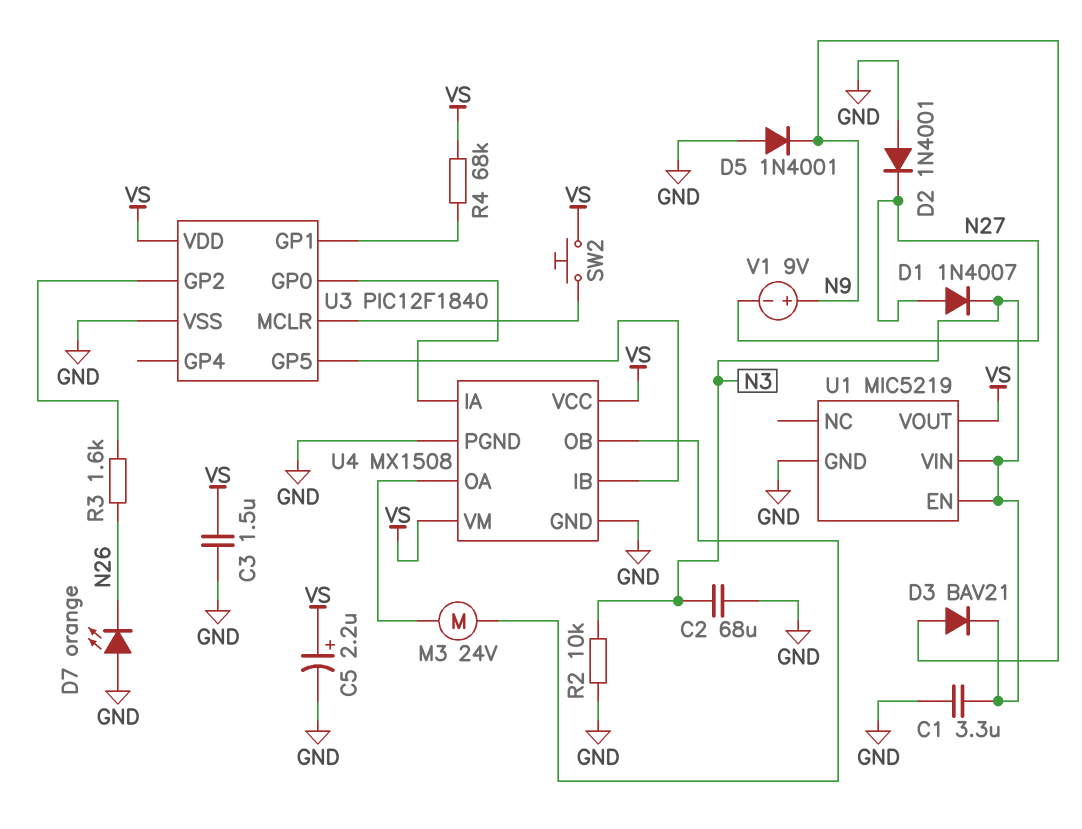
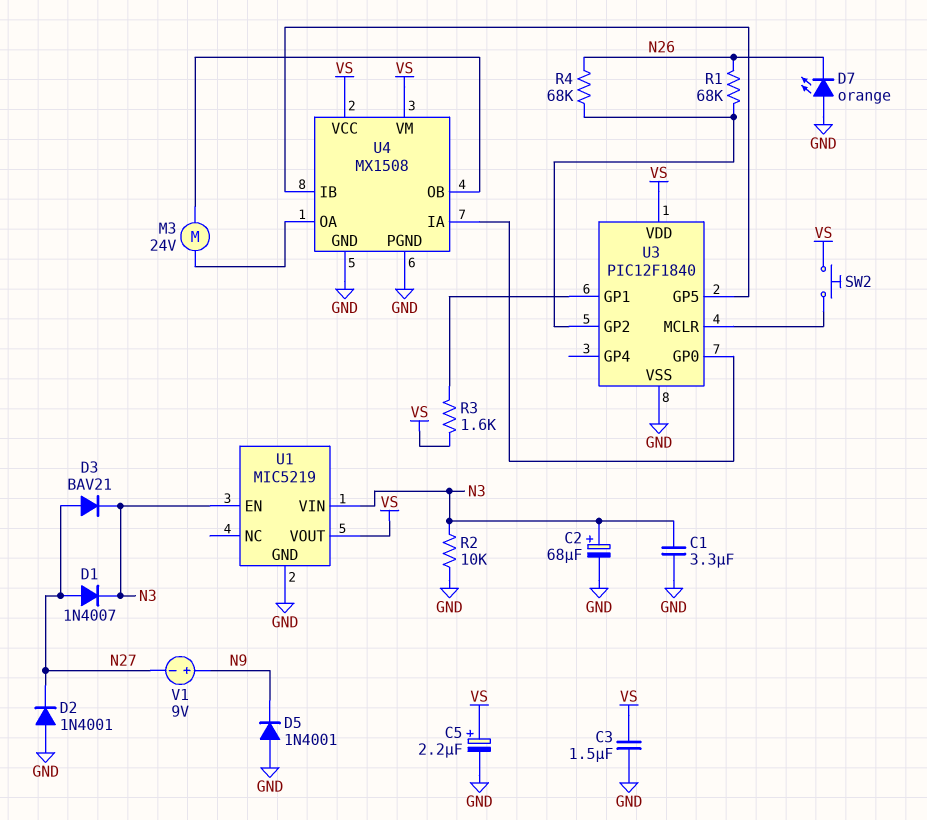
C2: 68uF (GND, N3) -> 68uF (plus N3, minus GND)
D3: diode BAV21 (A N9, K N3) -> diode BAV21 (A N27, K N3)
R1: none -> 68k (N26, U3/GP2)
R3: 1.6k (N26, U3/GP2) -> 1.6k (U3/GP1, VS)
R4: 68k (U3/GP1, VS) -> 68k (N26, U3/GP2)

